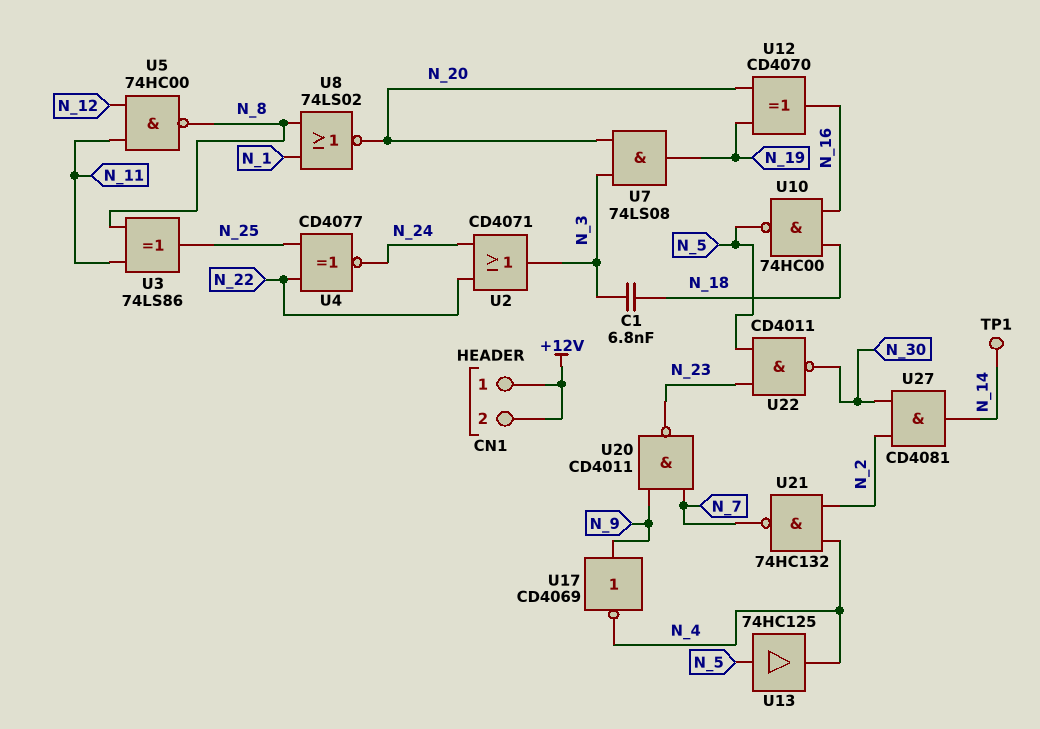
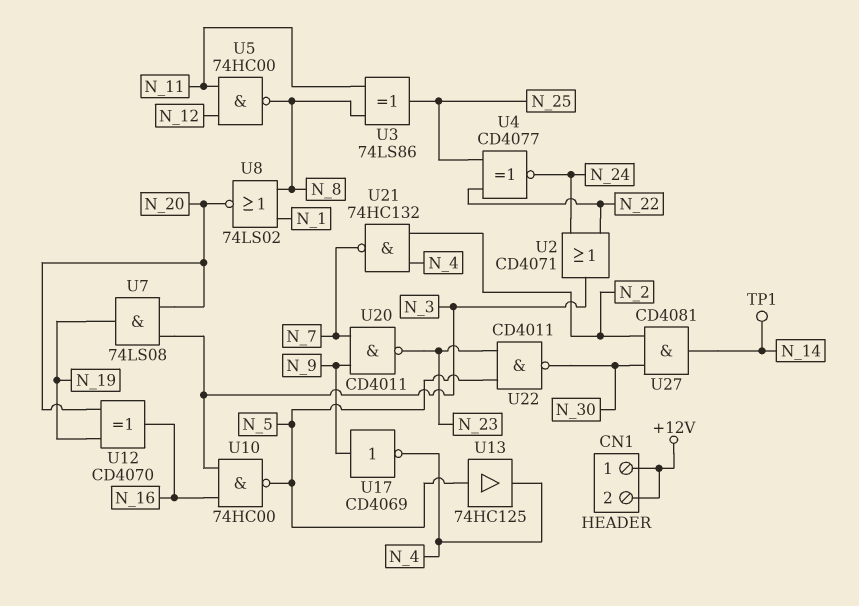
C1: 6.8nF (N_3, N_18) -> none
U10: NAND 74HC00 (in N_16, in N_18, out N_5) -> NAND 74HC00 (in N_3, in N_16, out N_5)

